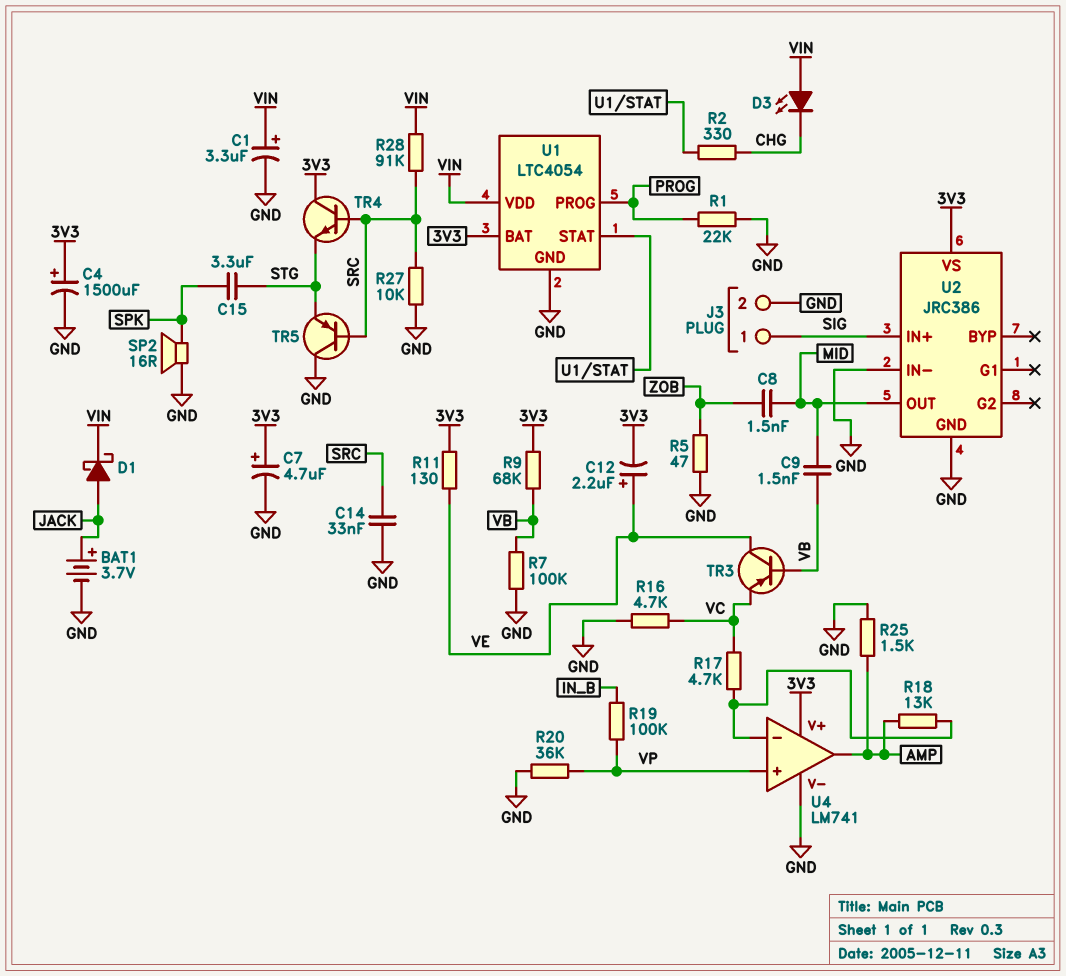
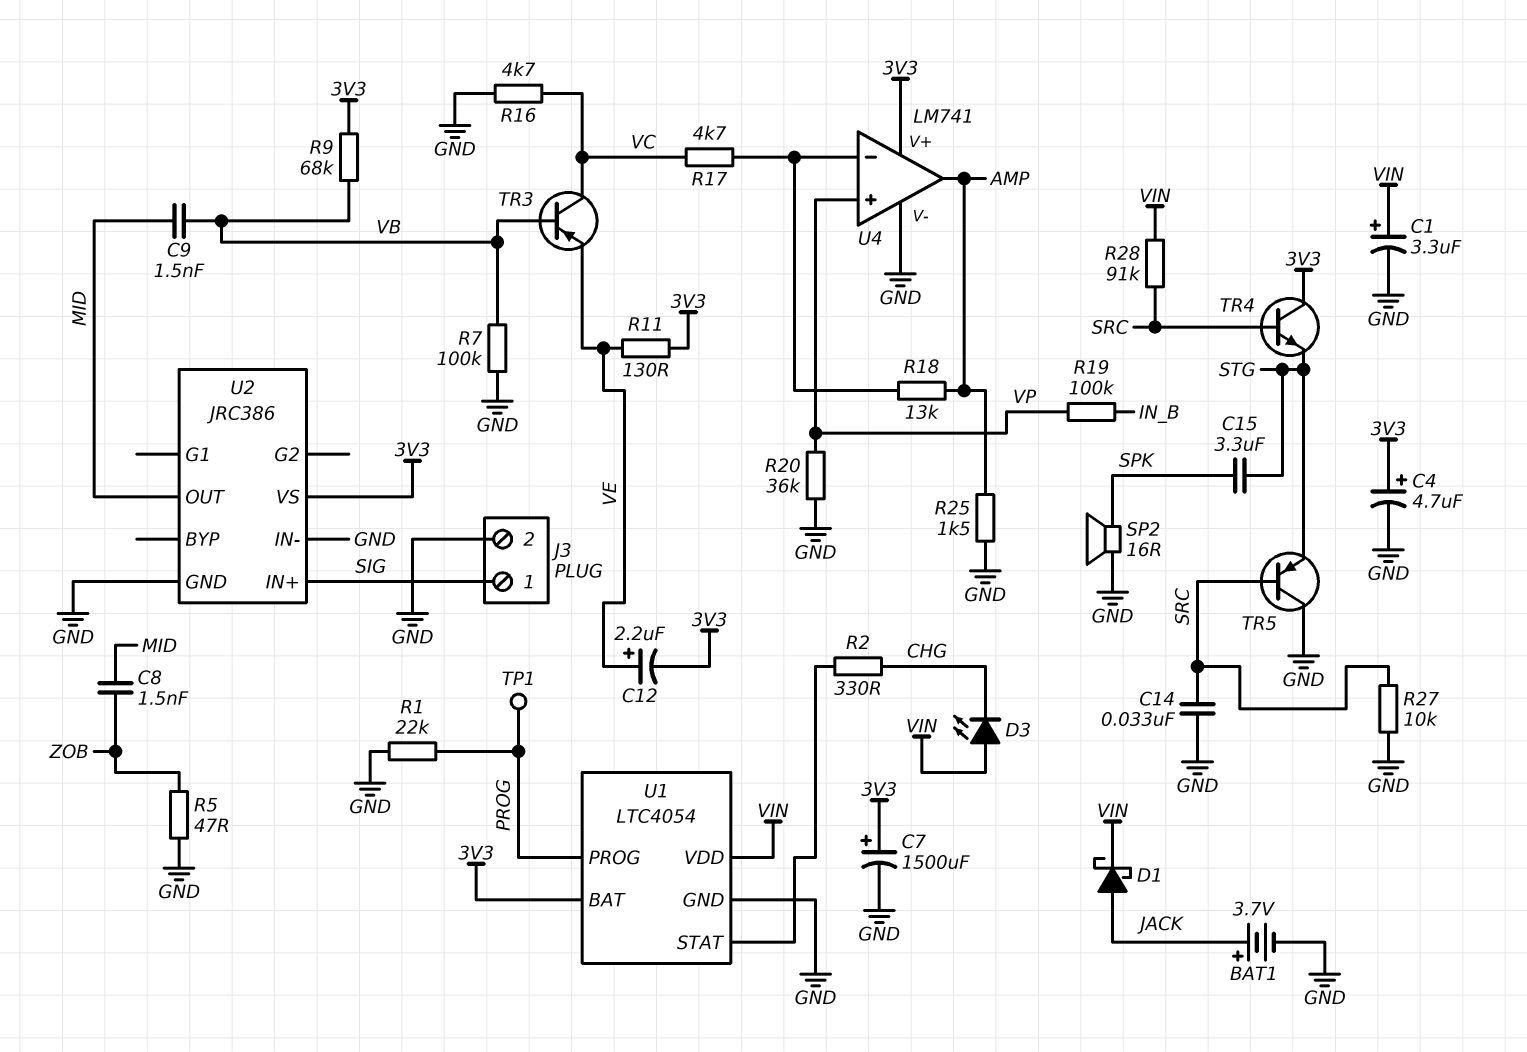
C4: 1500uF (plus 3V3, minus GND) -> 4.7uF (plus 3V3, minus GND)
C7: 4.7uF (plus 3V3, minus GND) -> 1500uF (plus 3V3, minus GND)
TP1: none -> test point (PROG)
TR3: PNP (B VB, C VE, E VC) -> PNP (B VB, C VC, E VE)

